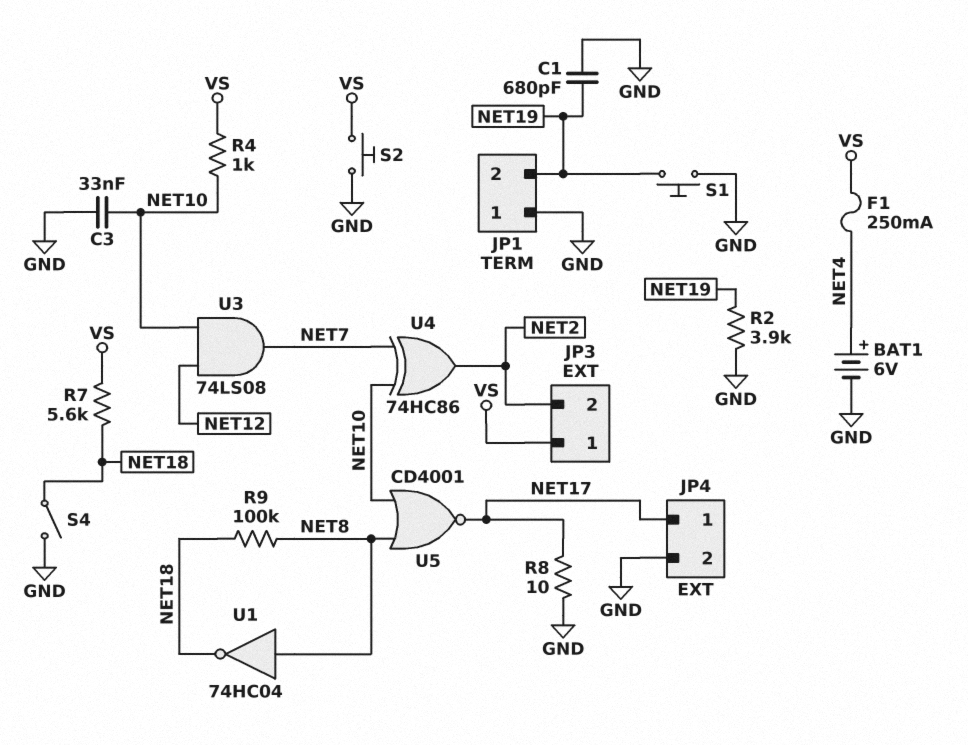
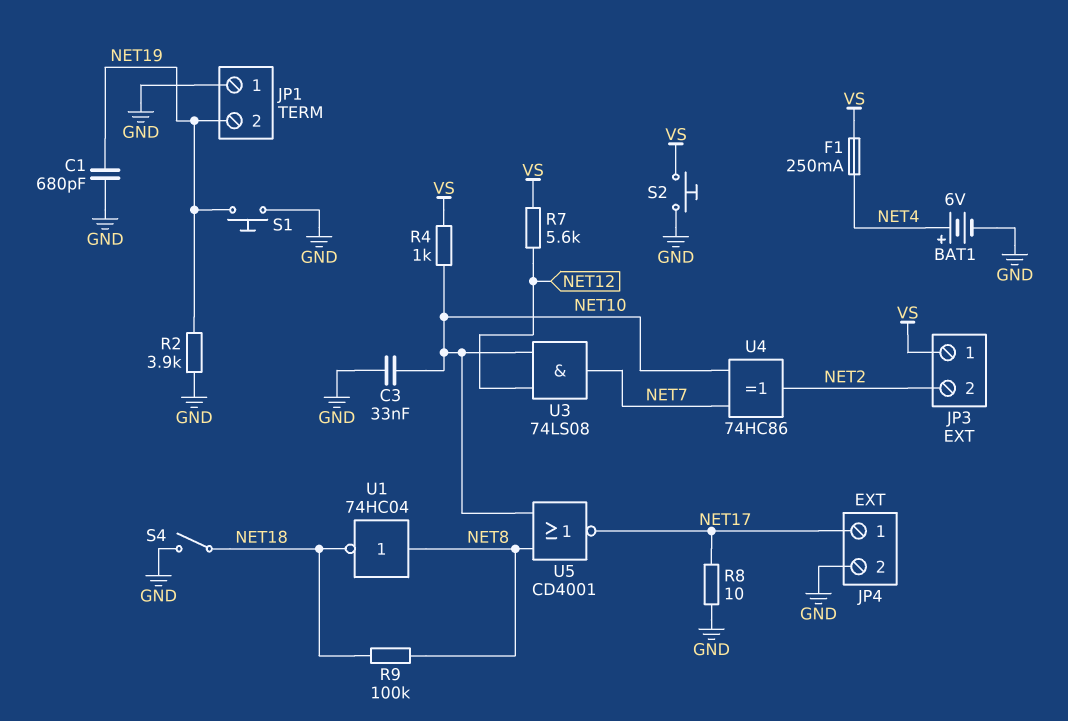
R7: 5.6k (NET18, VS) -> 5.6k (NET12, VS)

